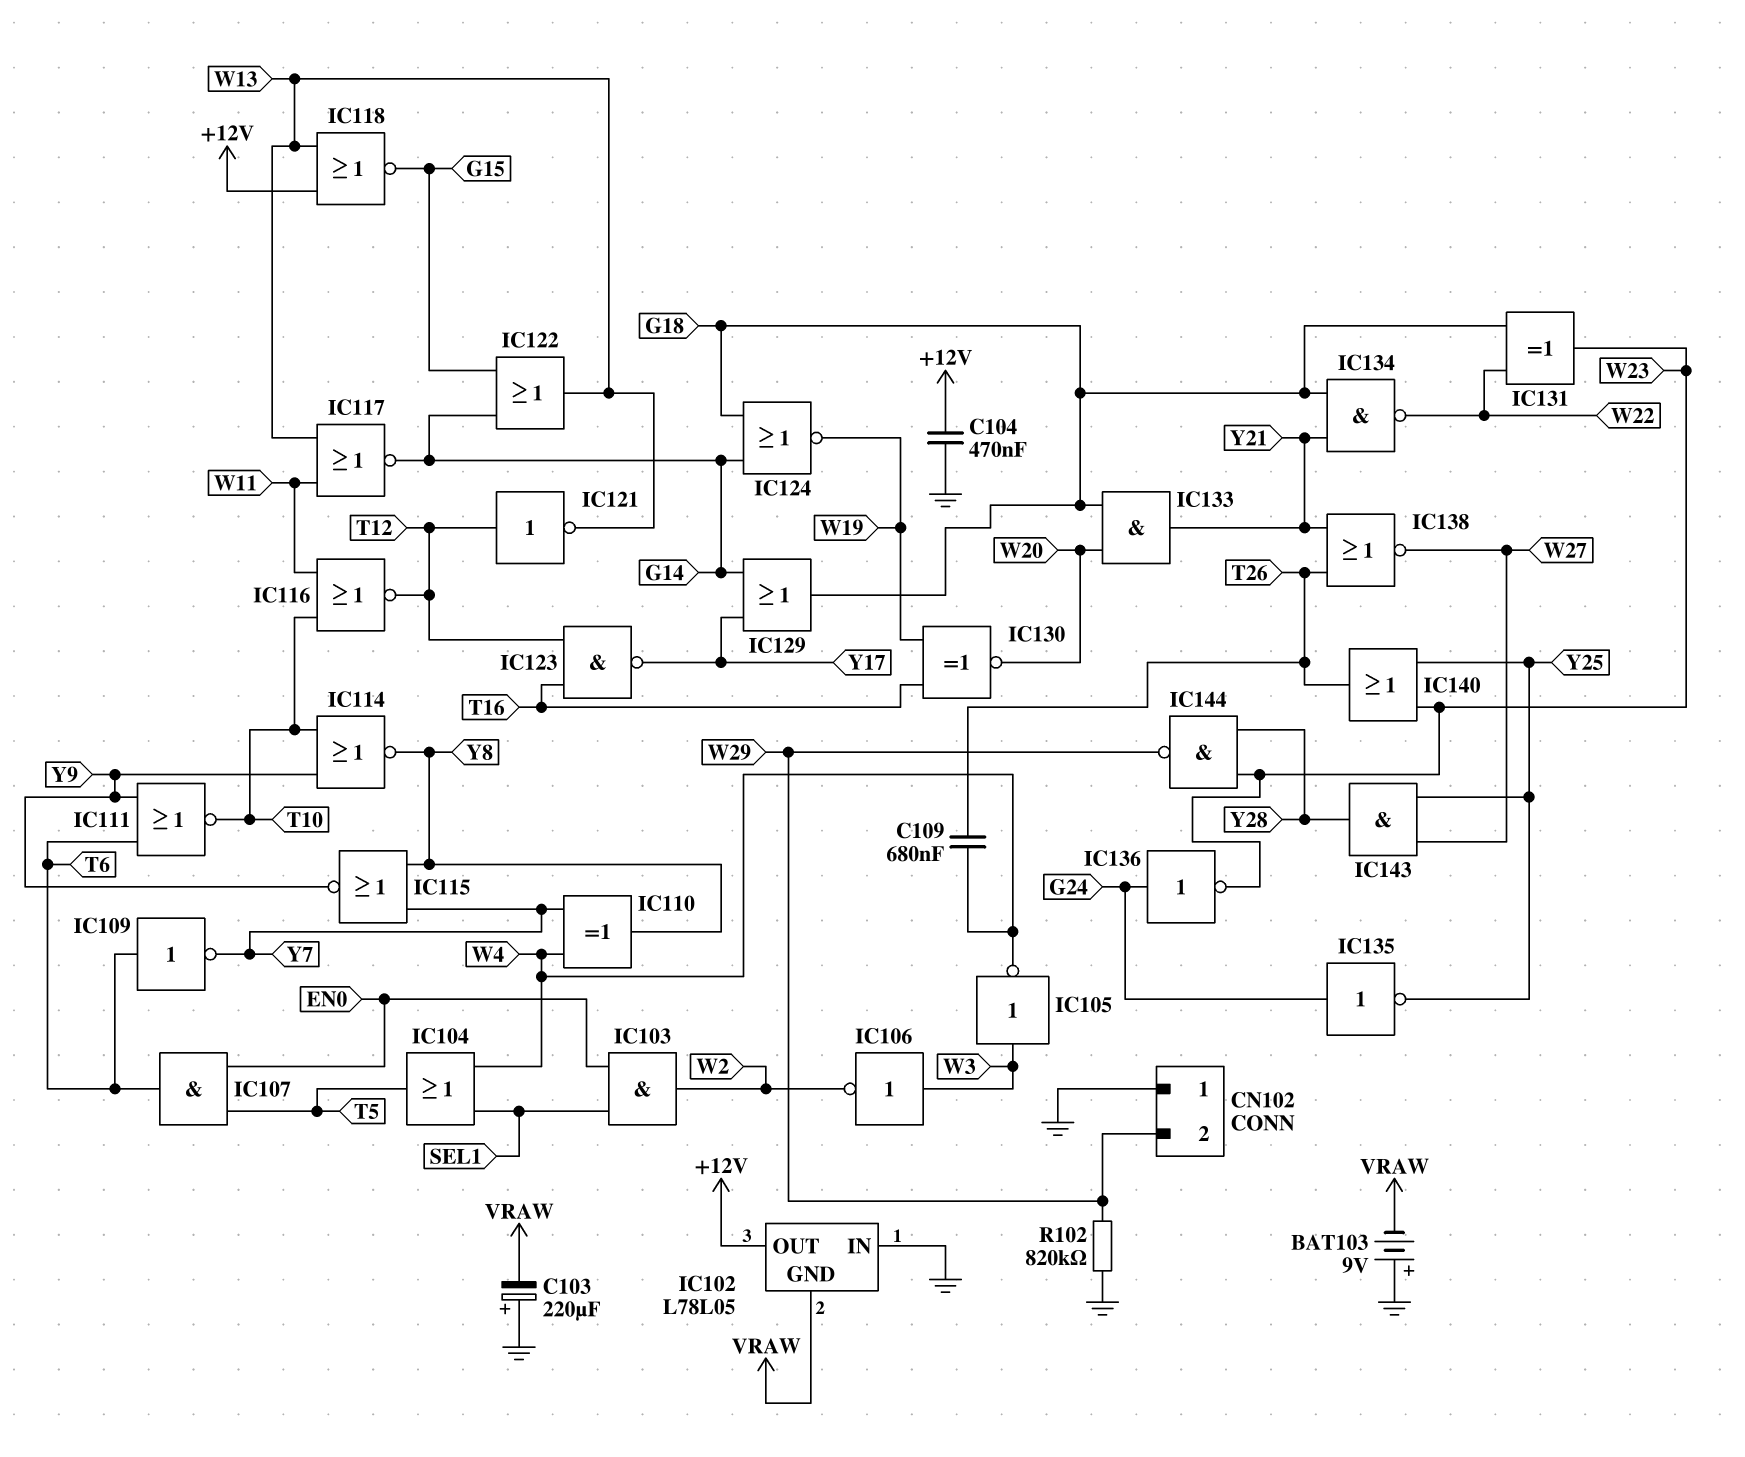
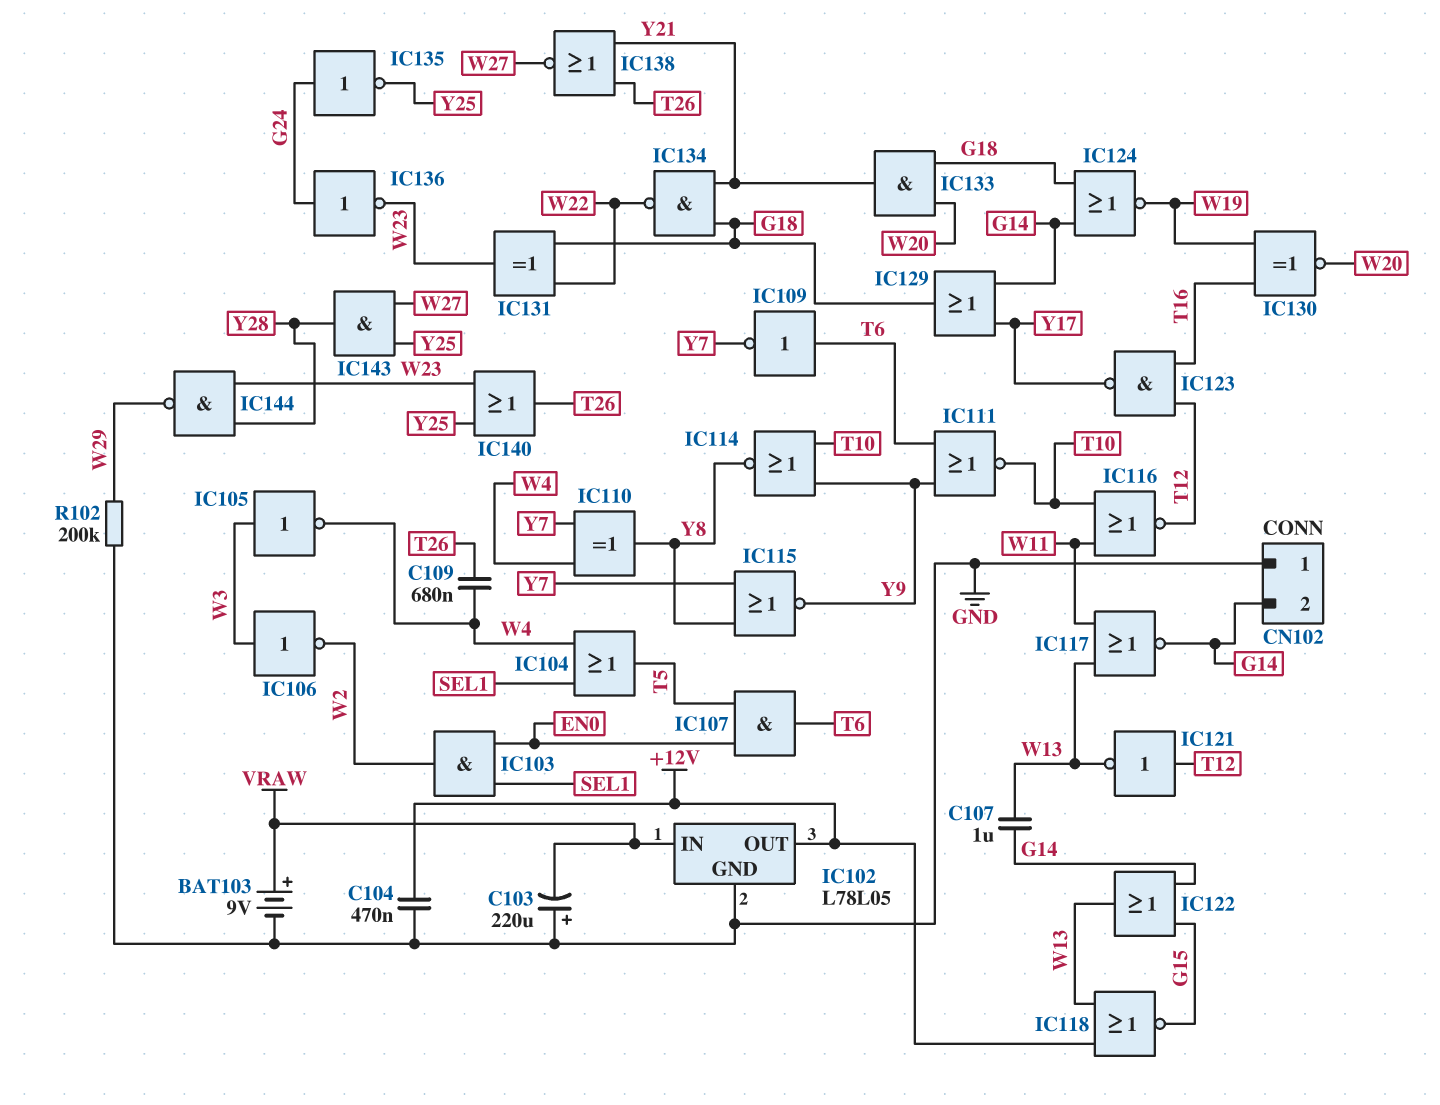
BAT103: 9V (plus GND, minus VRAW) -> 9V (plus VRAW, minus GND)
C107: none -> 1uF (G14, W13)
CN102 pin 2: W29 -> G14
IC102 pin GND: VRAW -> GND
IC102 pin IN: GND -> VRAW
R102: 820k (GND, W29) -> 200k (GND, W29)

